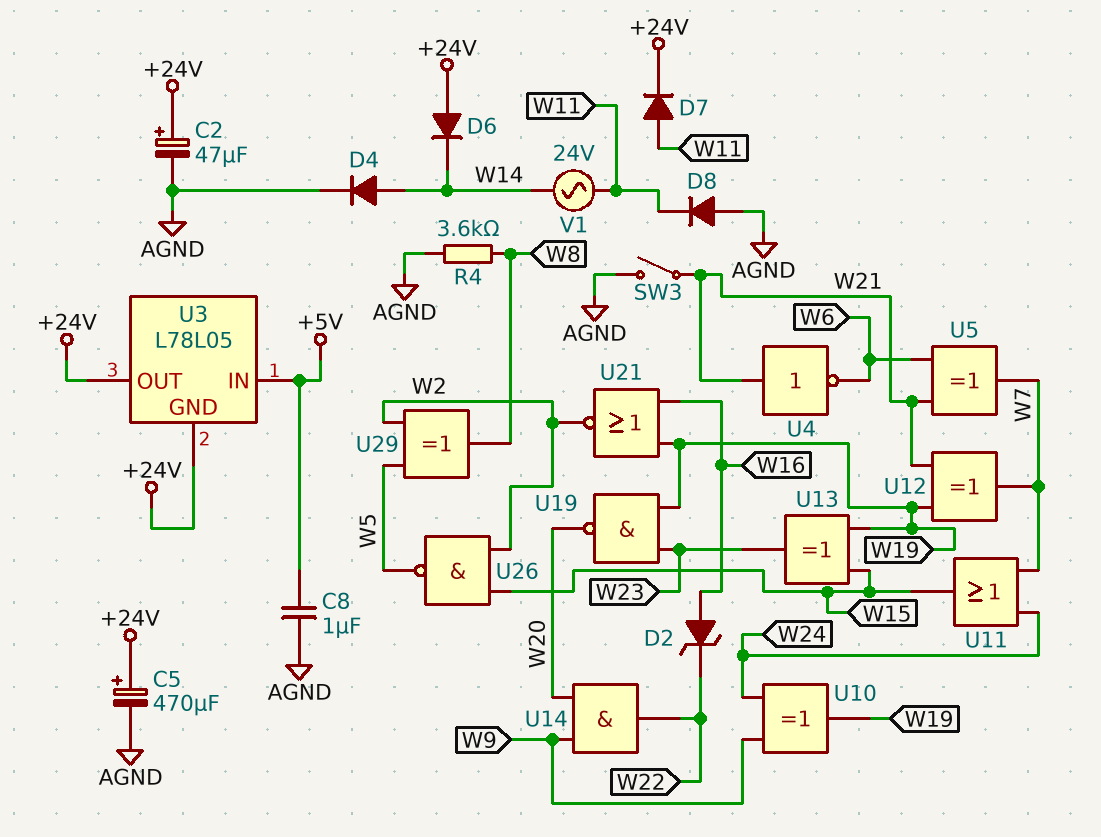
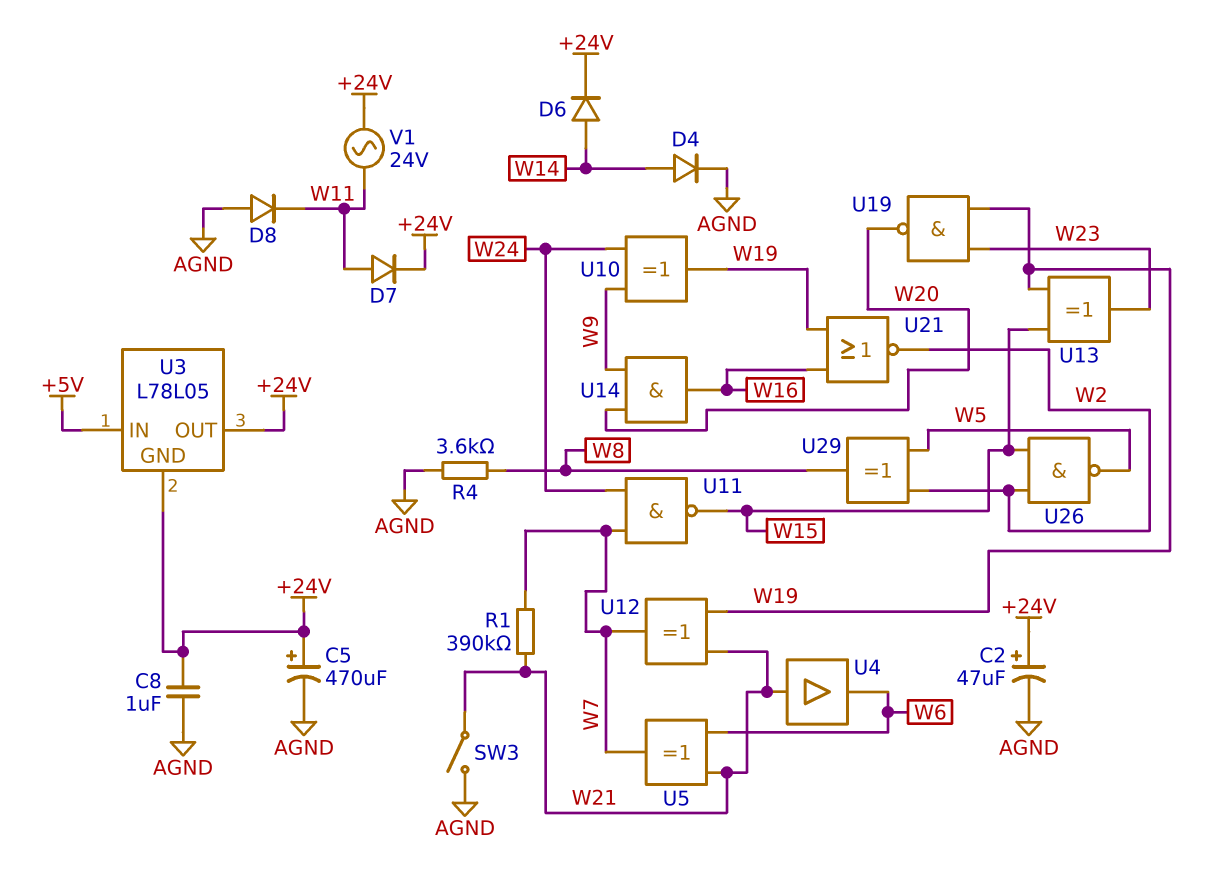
C8: 1uF (+5V, AGND) -> 1uF (+24V, AGND)
D2: zener (A W16, K W22) -> none
D6: diode (A +24V, K W14) -> diode (A W14, K +24V)
R1: none -> 390k (W7, W21)
U4: NOT (in W21, out W6) -> buffer (in W21, out W6)
U11: OR (in W7, in W24, out W15) -> NAND (in W7, in W24, out W15)
U14: AND (in W9, in W20, out W22) -> AND (in W9, in W20, out W16)
V1: AC 24V (W11, W14) -> AC 24V (+24V, W11)

